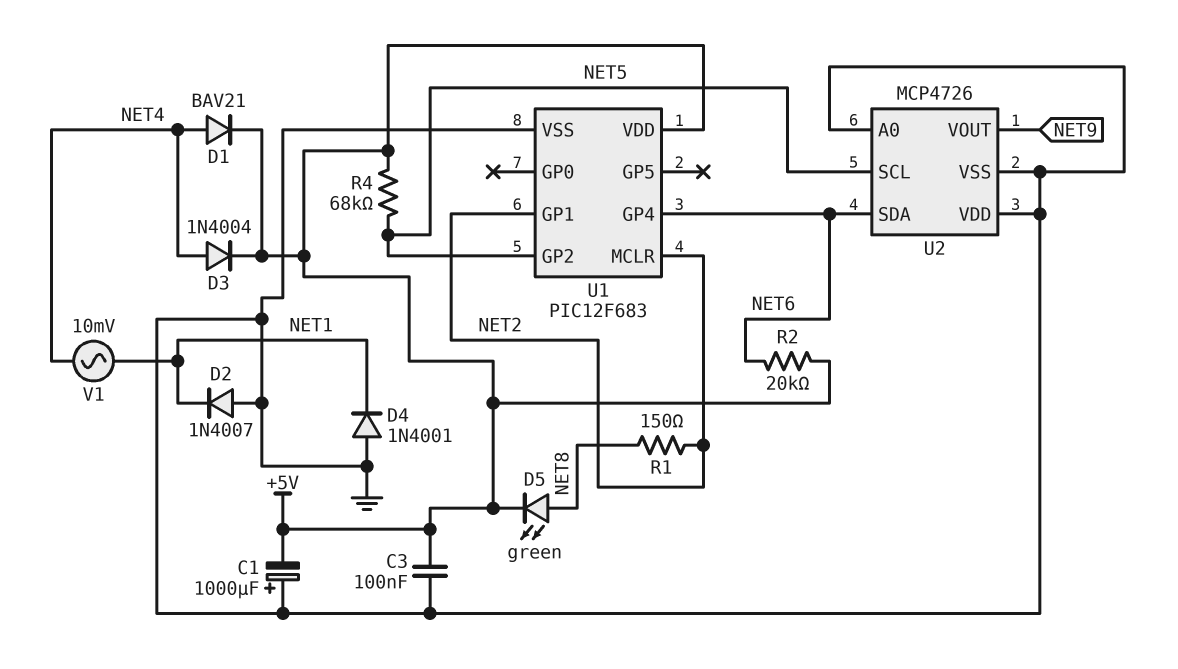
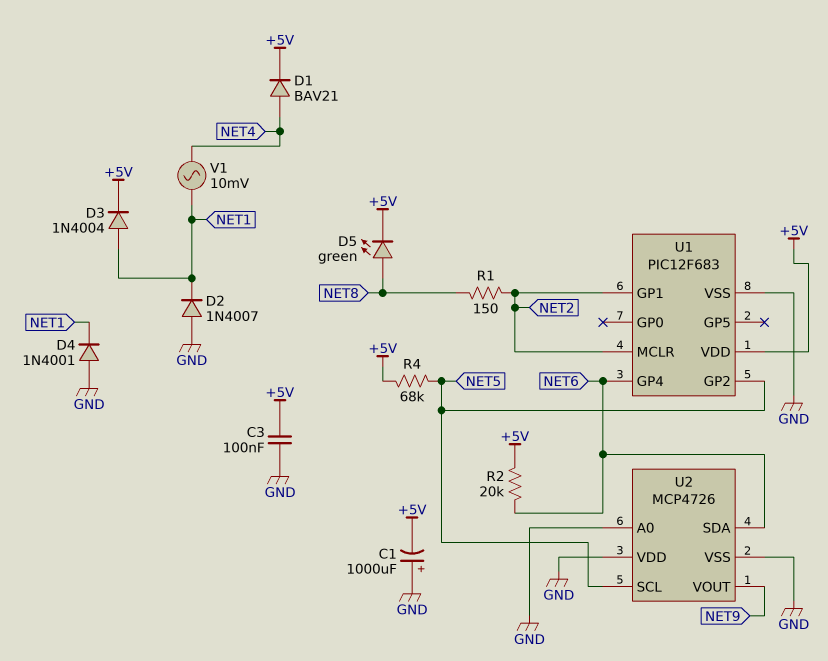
D3: diode 1N4004 (A NET4, K +5V) -> diode 1N4004 (A NET1, K +5V)

